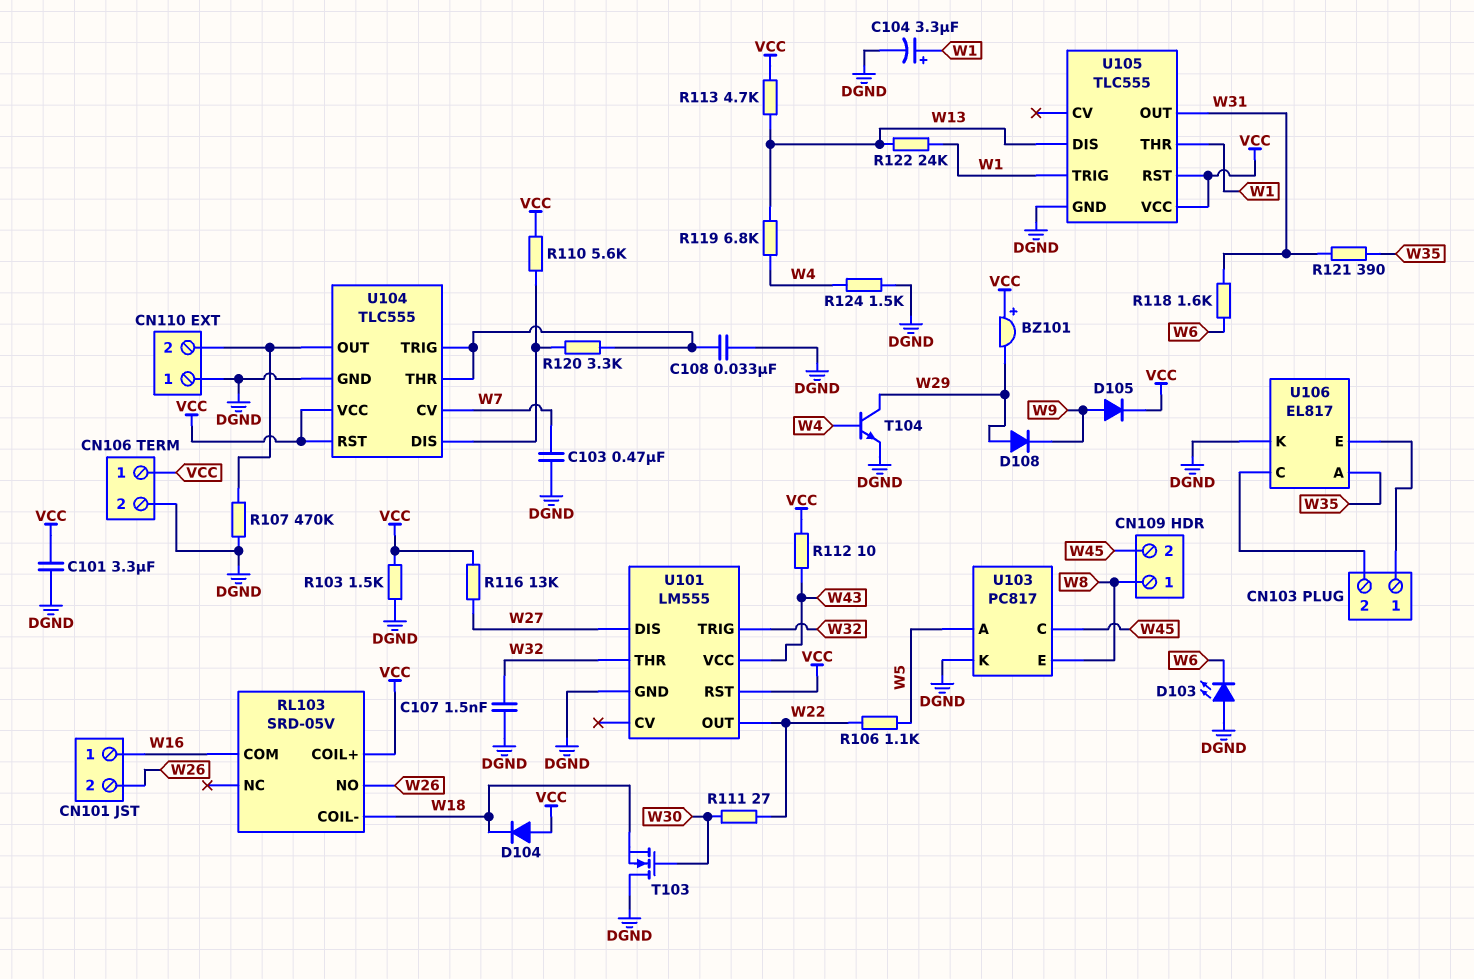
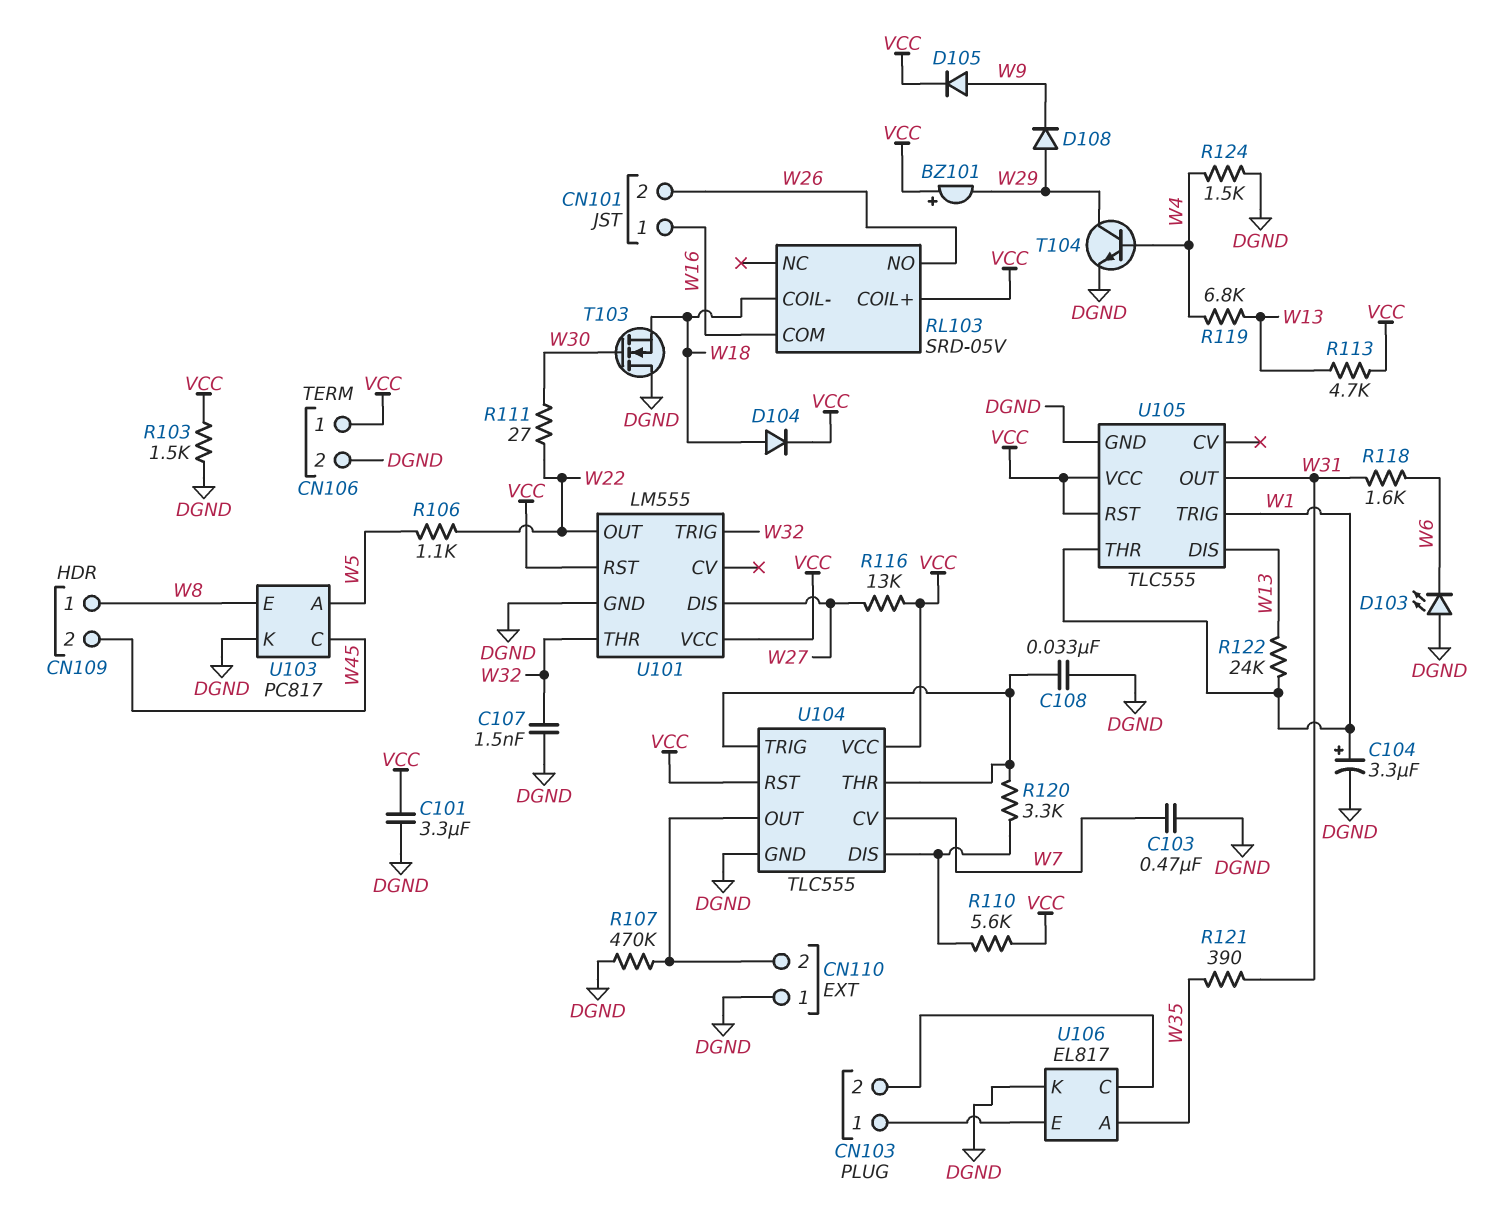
D104: diode (A VCC, K W18) -> diode (A W18, K VCC)
R112: 10 (VCC, W43) -> none
U101 pin VCC: W43 -> VCC

